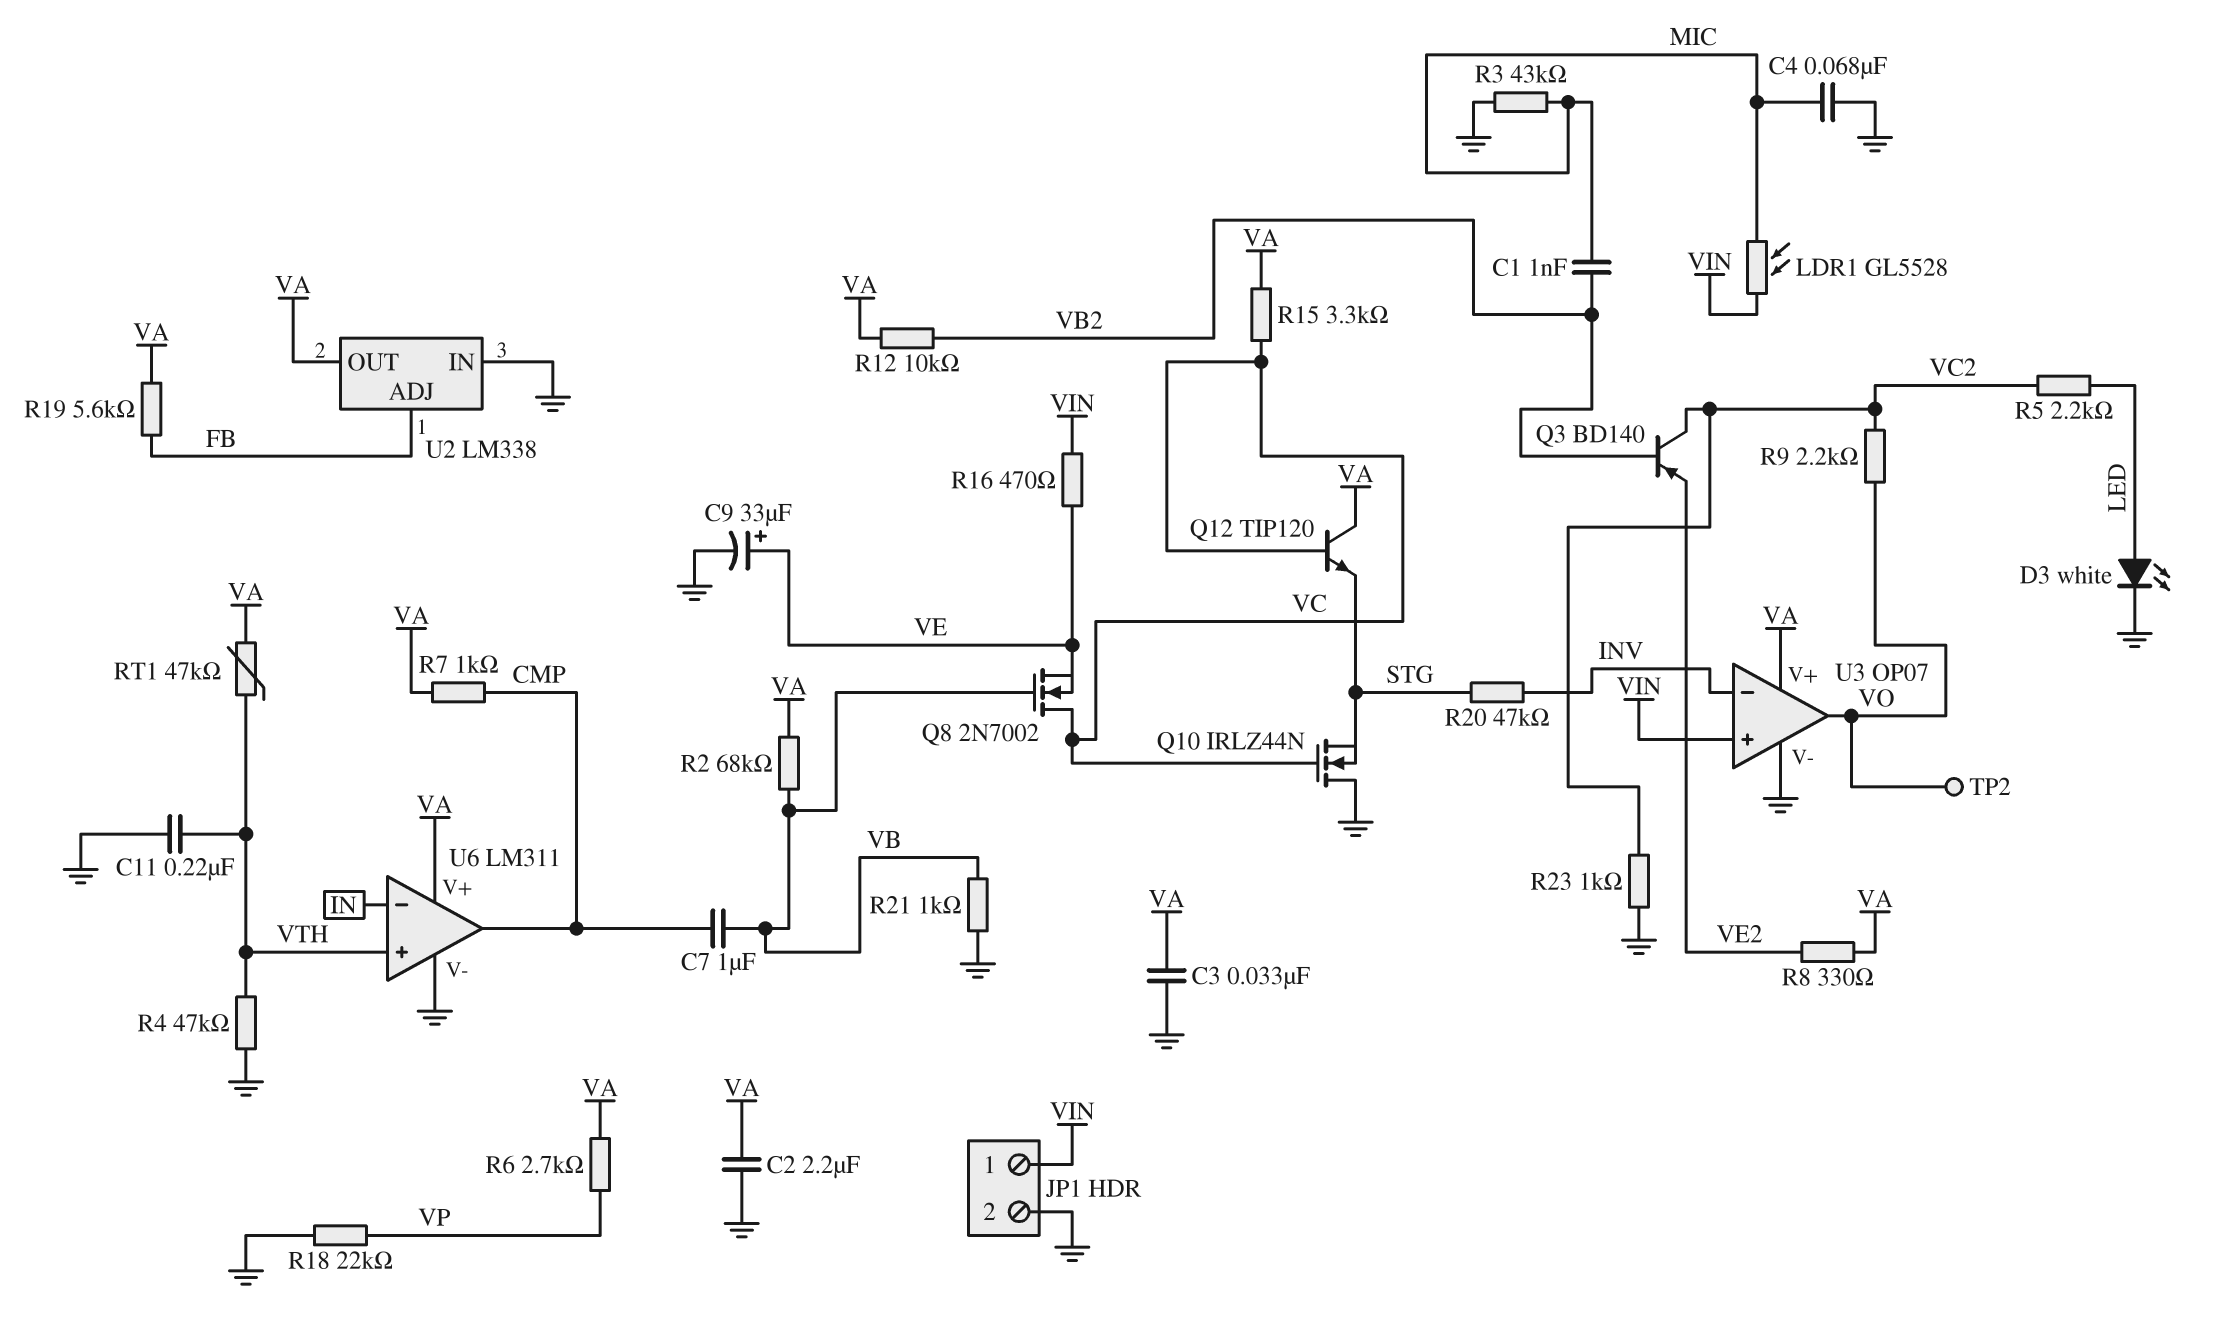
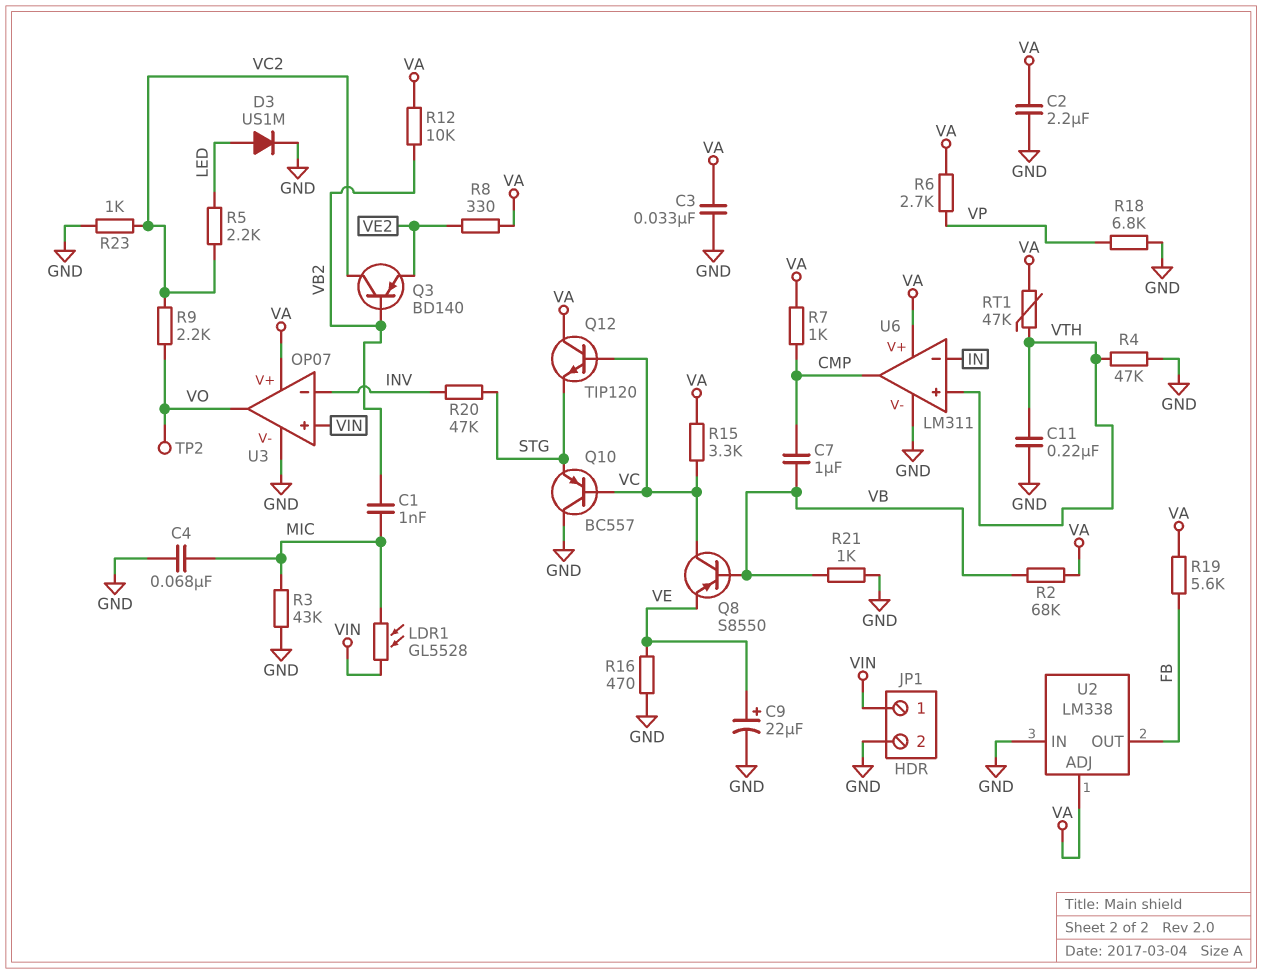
C9: 33uF (plus VE, minus GND) -> 22uF (plus VE, minus GND)
D3: LED white (A LED, K GND) -> diode US1M (A LED, K GND)
Q8: NMOS 2N7002 (G VB, D VC, S VE) -> PNP S8550 (B VB, C VC, E VE)
Q10: NMOS IRLZ44N (G VC, D GND, S STG) -> PNP BC557 (B VC, C GND, E STG)
R16: 470 (VE, VIN) -> 470 (GND, VE)
R18: 22k (GND, VP) -> 6.8k (GND, VP)
U2 pin ADJ: FB -> VA
U2 pin OUT: VA -> FB

